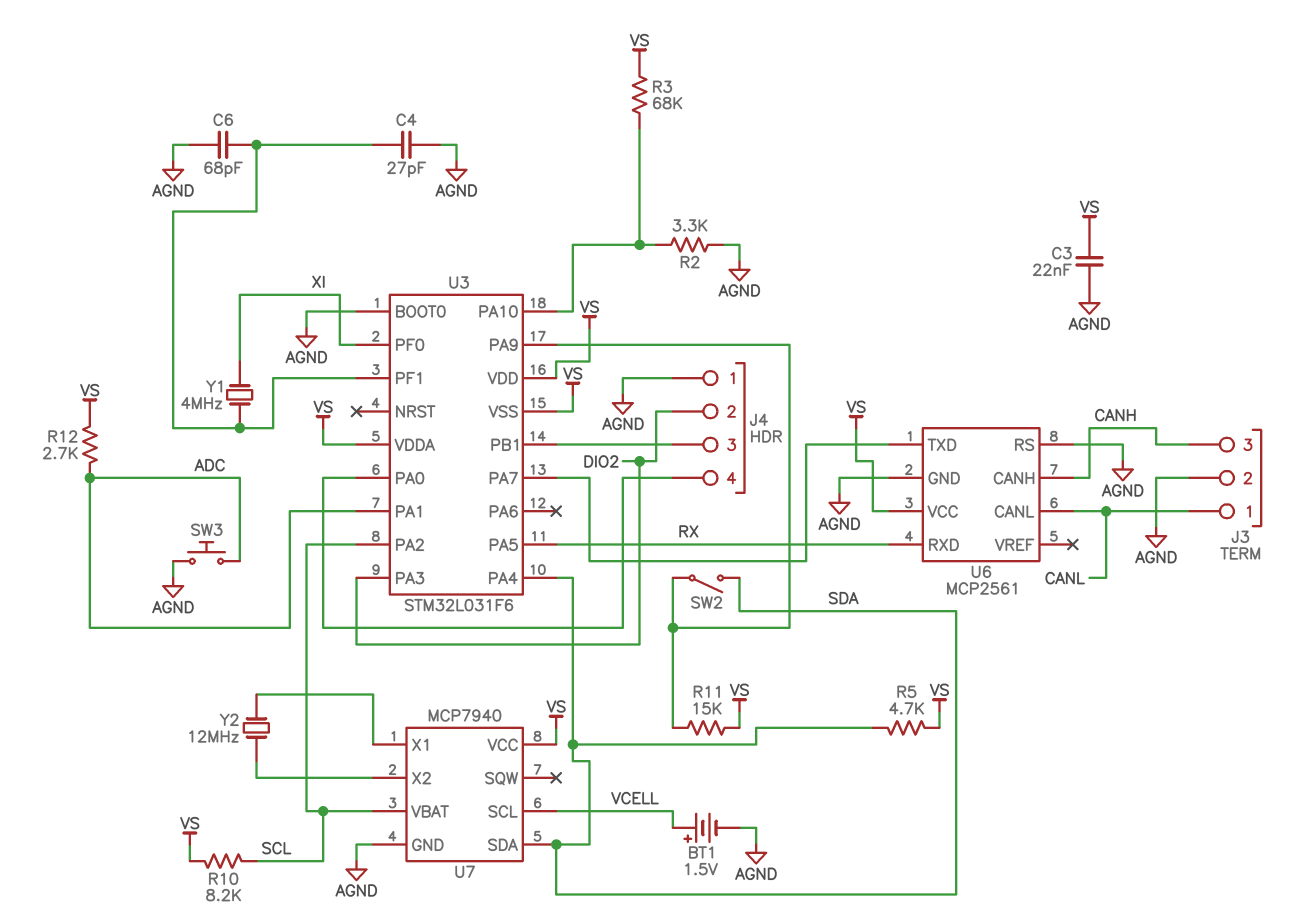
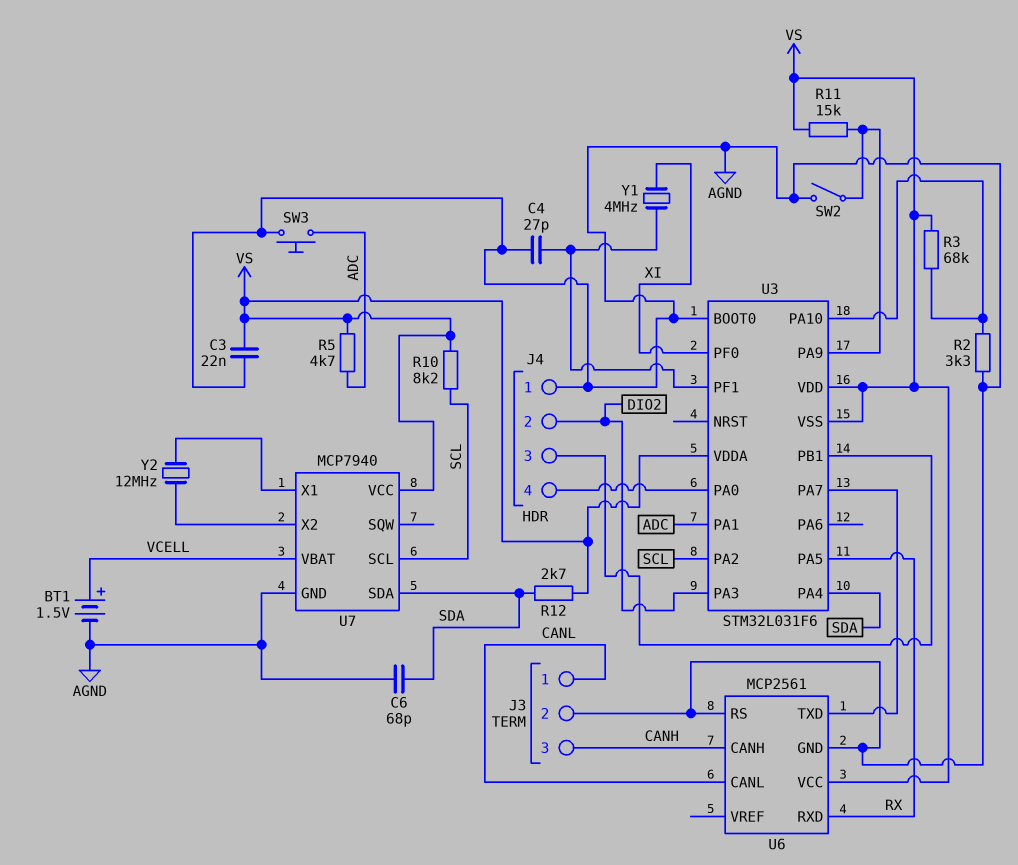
C6: 68pF (AGND, U3/PF1) -> 68pF (AGND, SDA)
R5: 4.7k (SDA, VS) -> 4.7k (ADC, VS)
R12: 2.7k (ADC, VS) -> 2.7k (SDA, VS)
SW2: switch (SDA, U3/PA9) -> switch (AGND, U3/PA9)
U7 pin SCL: VCELL -> SCL
U7 pin VBAT: SCL -> VCELL

